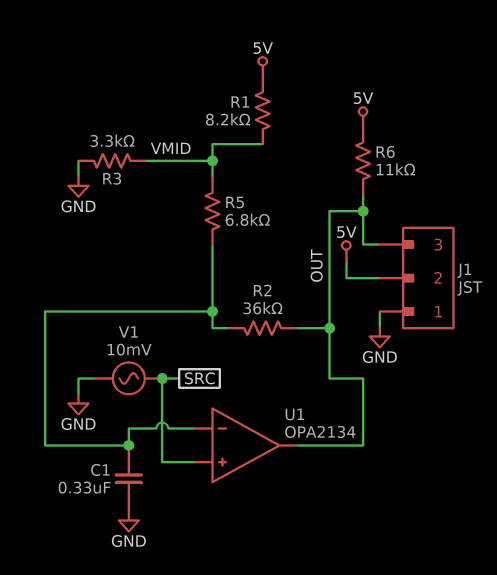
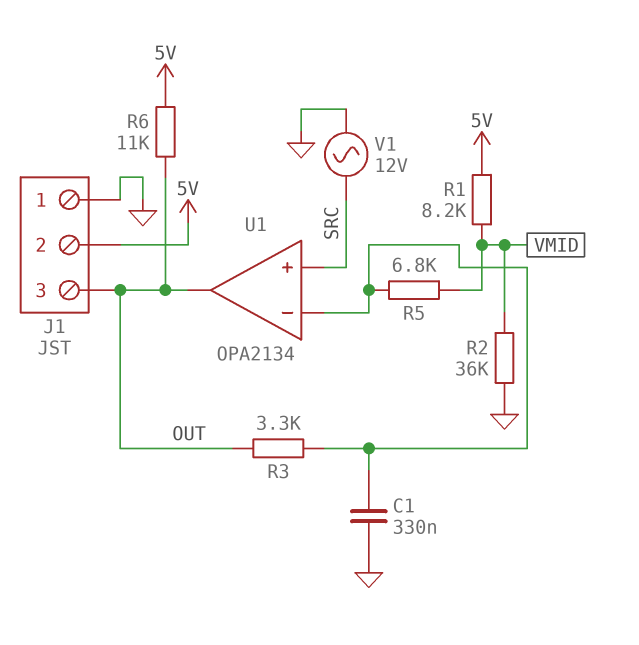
R2: 36k (OUT, U1/in-) -> 36k (GND, VMID)
R3: 3.3k (GND, VMID) -> 3.3k (OUT, U1/in-)
V1: AC 10mV (GND, SRC) -> AC 12V (GND, SRC)

